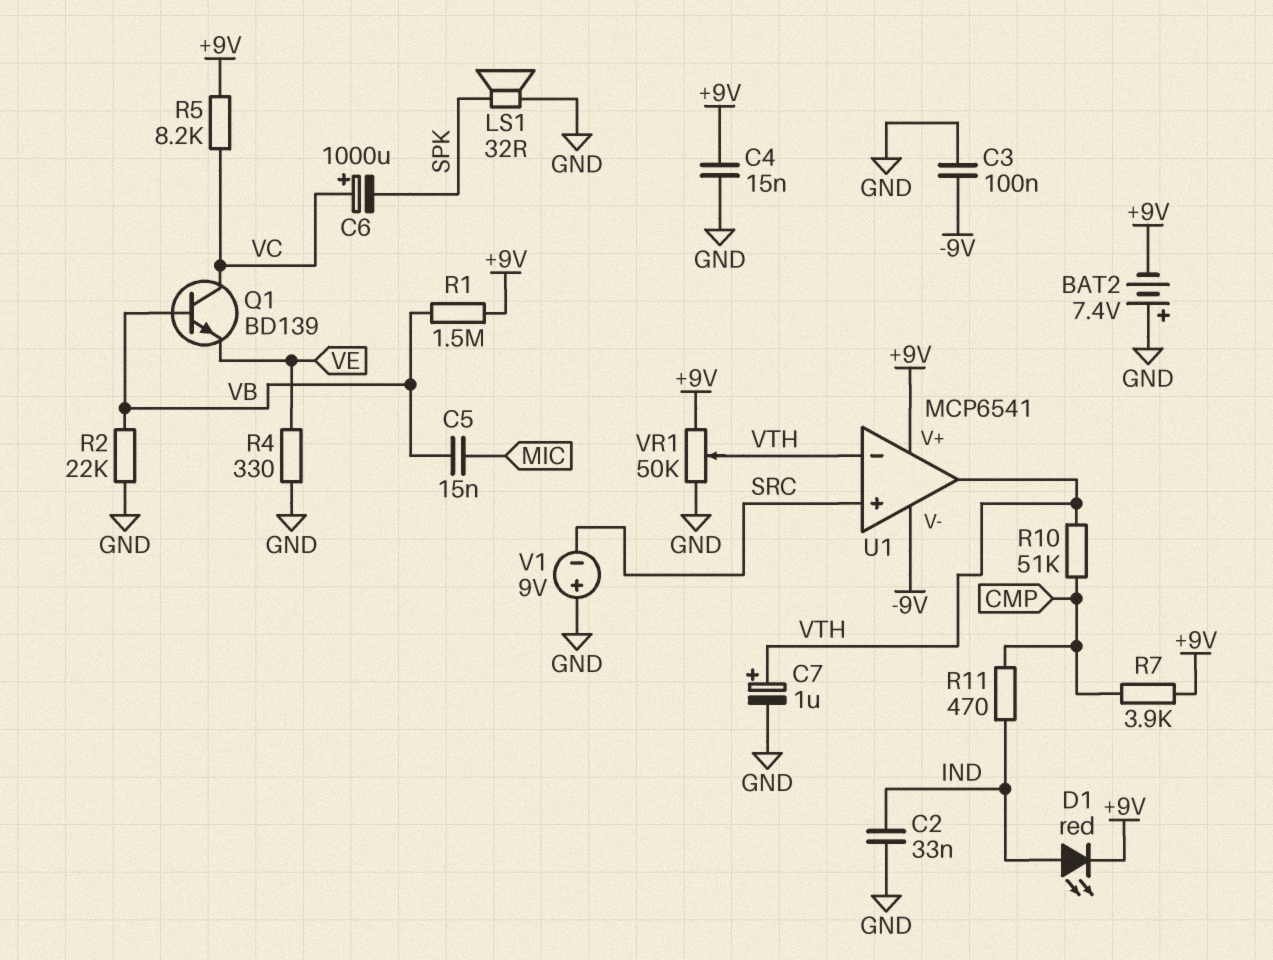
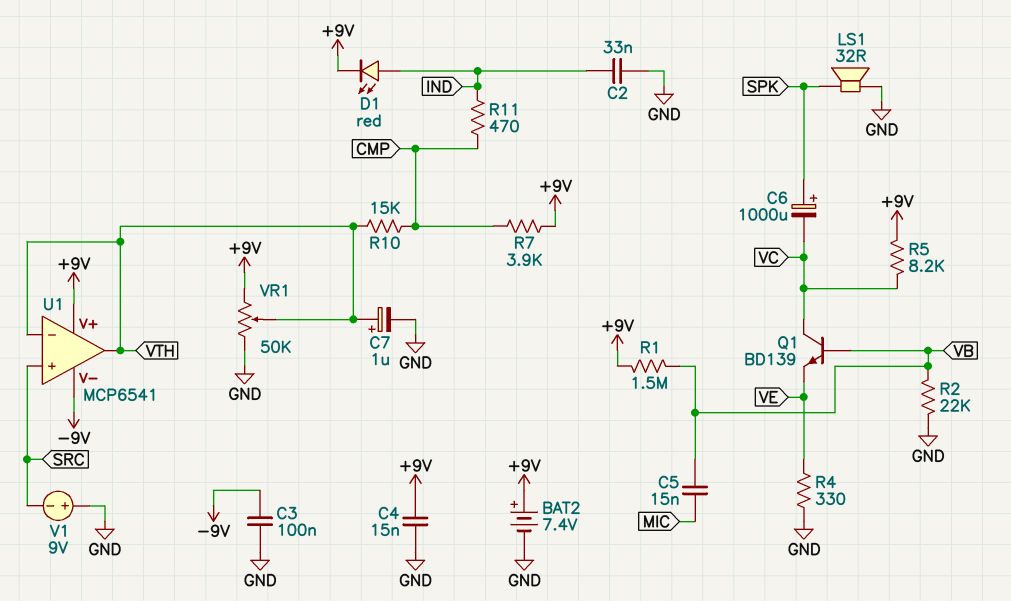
BAT2: 7.4V (plus GND, minus +9V) -> 7.4V (plus +9V, minus GND)
C6: 1000uF (plus VC, minus SPK) -> 1000uF (plus SPK, minus VC)
R10: 51k (CMP, VTH) -> 15k (CMP, VTH)

